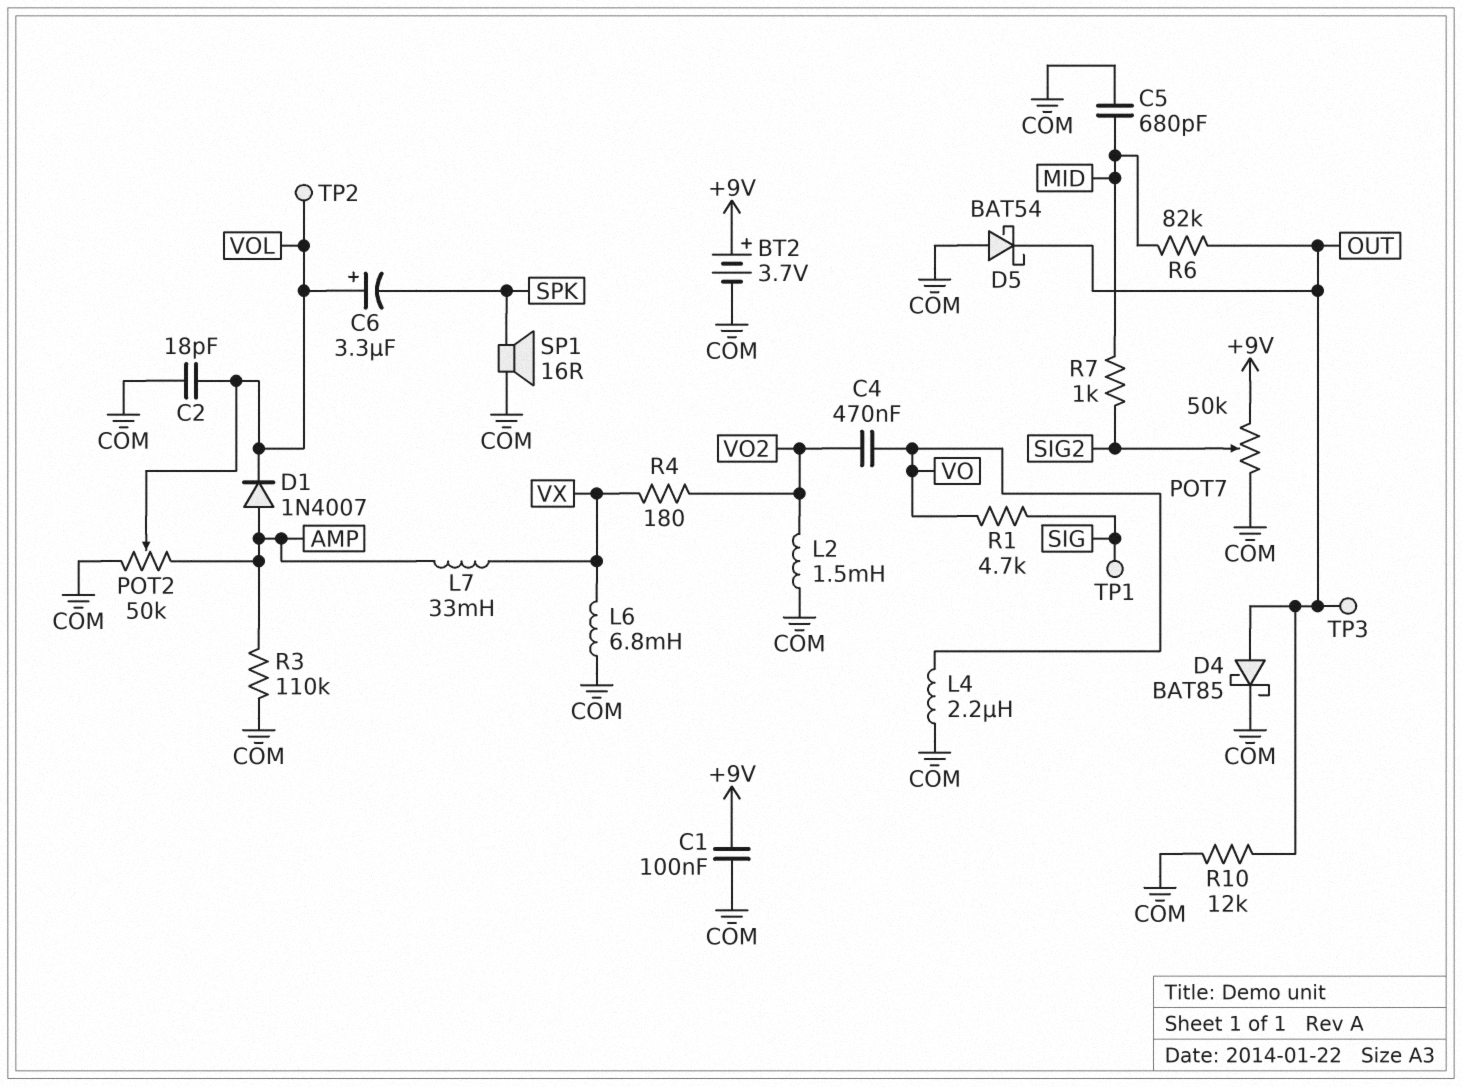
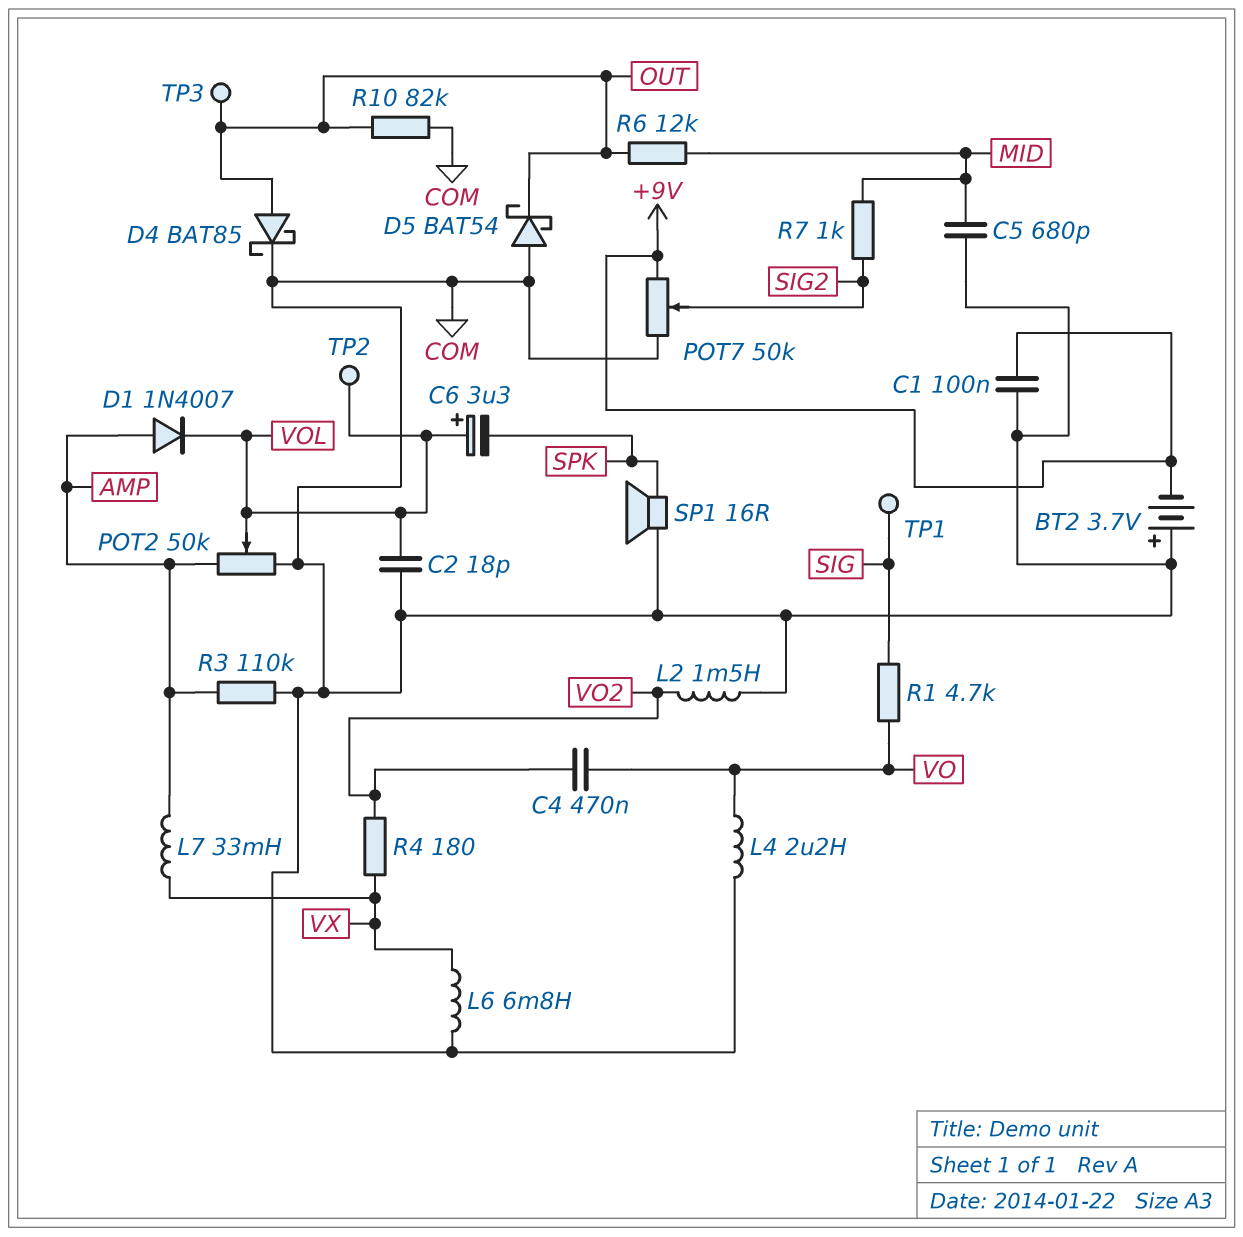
BT2: 3.7V (plus +9V, minus COM) -> 3.7V (plus COM, minus +9V)
R6: 82k (MID, OUT) -> 12k (MID, OUT)
R10: 12k (COM, OUT) -> 82k (COM, OUT)

